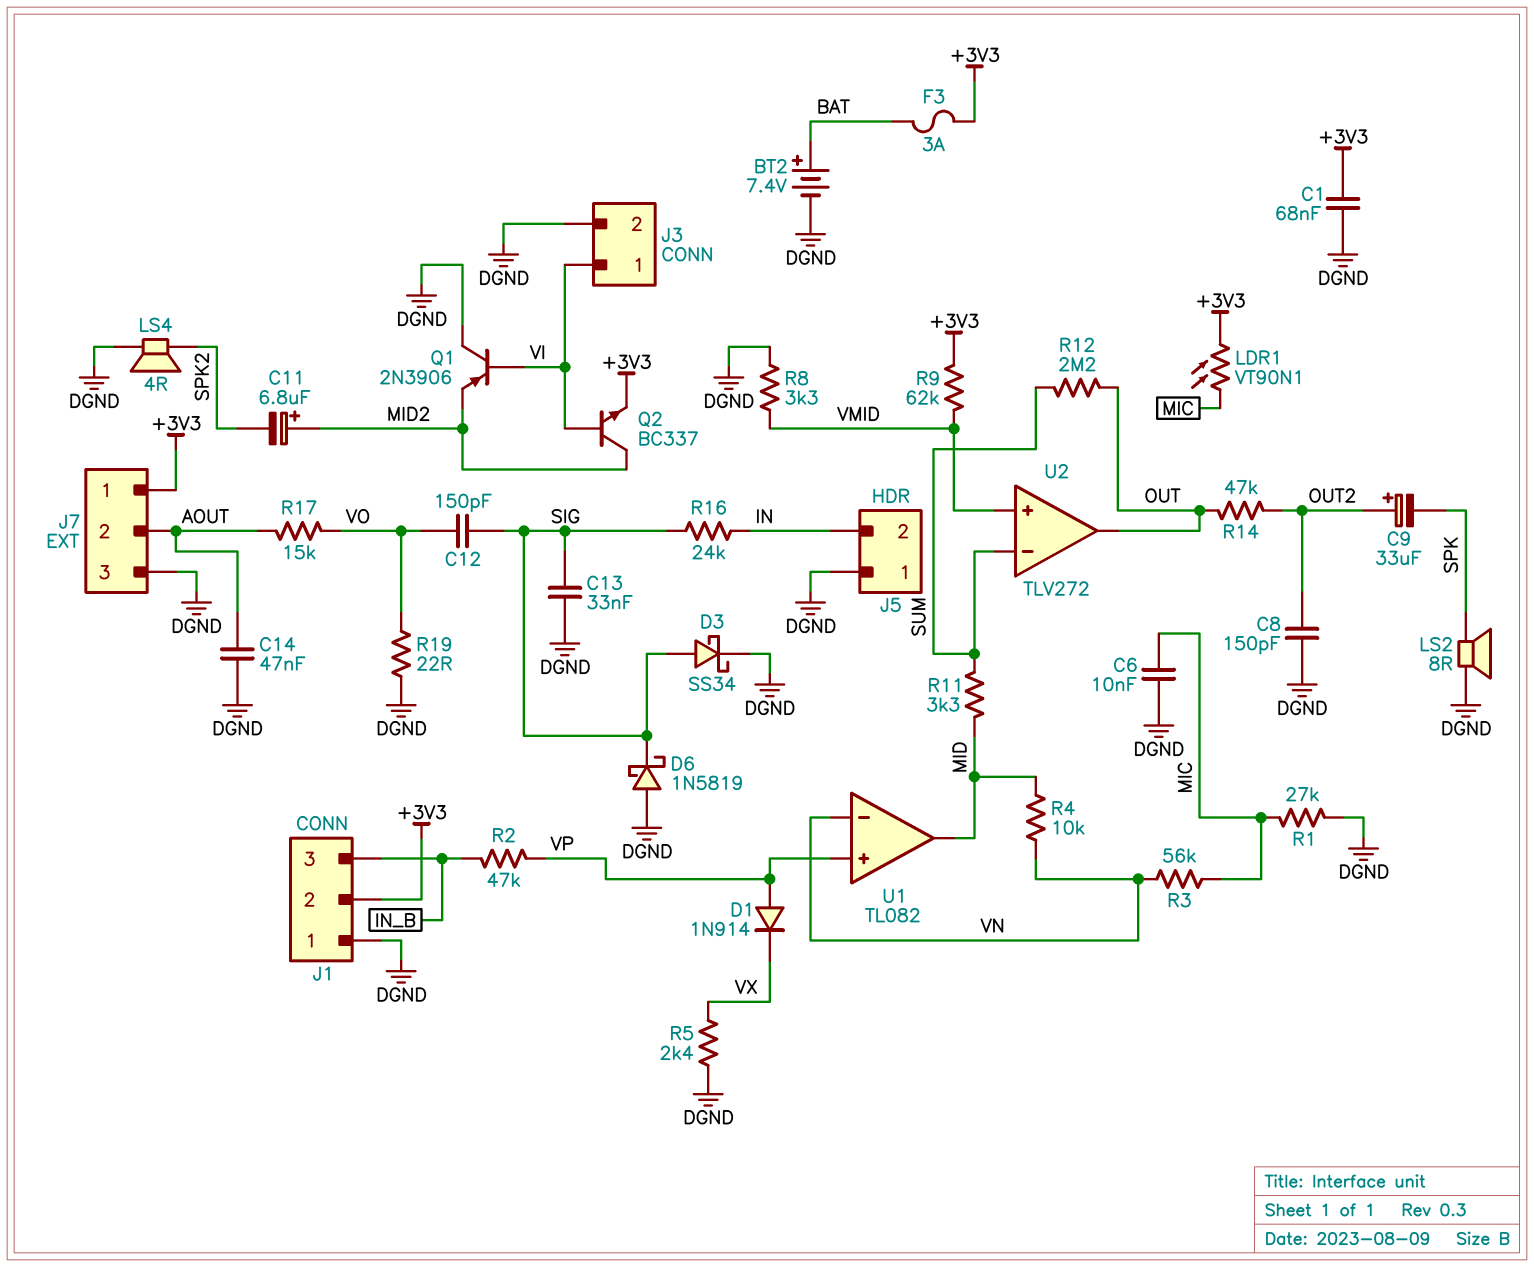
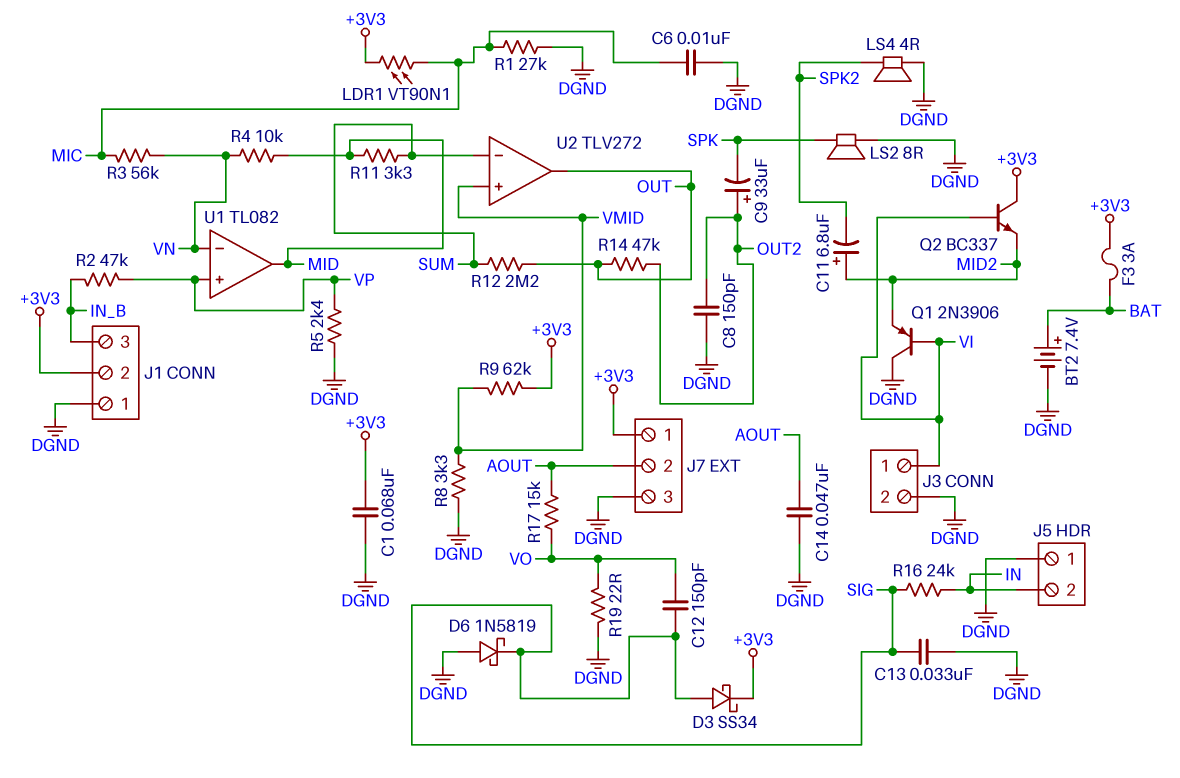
D1: diode 1N914 (A VP, K VX) -> none
D3: schottky SS34 (A SIG, K DGND) -> schottky SS34 (A SIG, K +3V3)
Q2: NPN BC337 (B VI, C MID2, E +3V3) -> NPN BC337 (B VI, C +3V3, E MID2)
R5: 2.4k (DGND, VX) -> 2.4k (DGND, VP)

